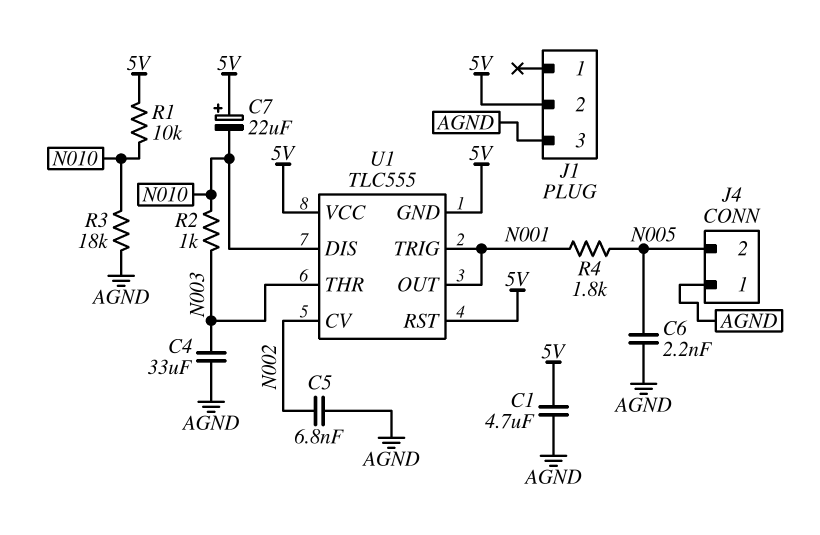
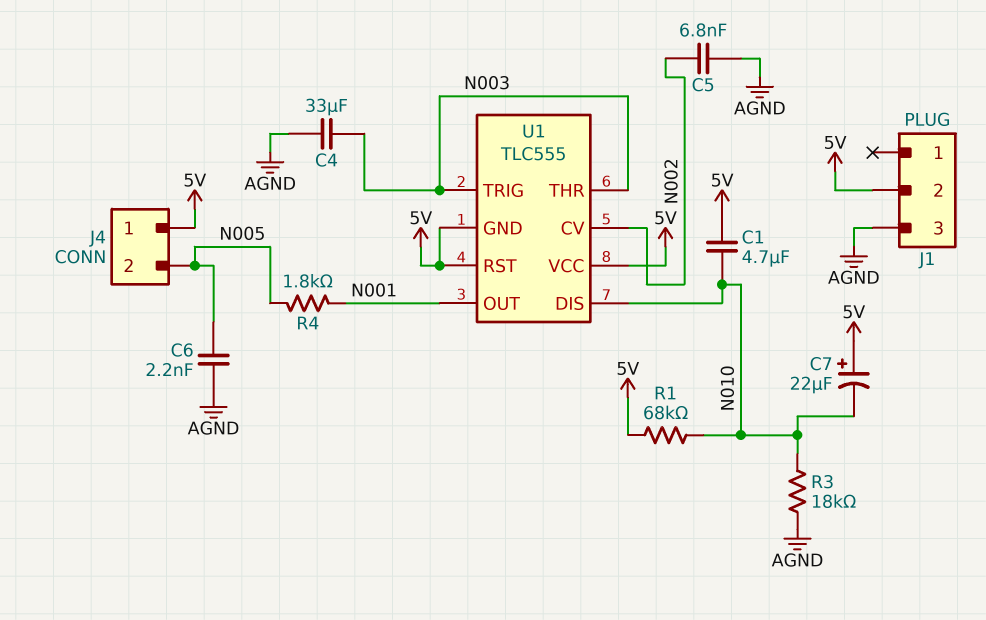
C1: 4.7uF (5V, AGND) -> 4.7uF (5V, N010)
J4 pin 1: AGND -> 5V
R1: 10k (5V, N010) -> 68k (5V, N010)
R2: 1k (N003, N010) -> none
U1 pin TRIG: N001 -> N003

